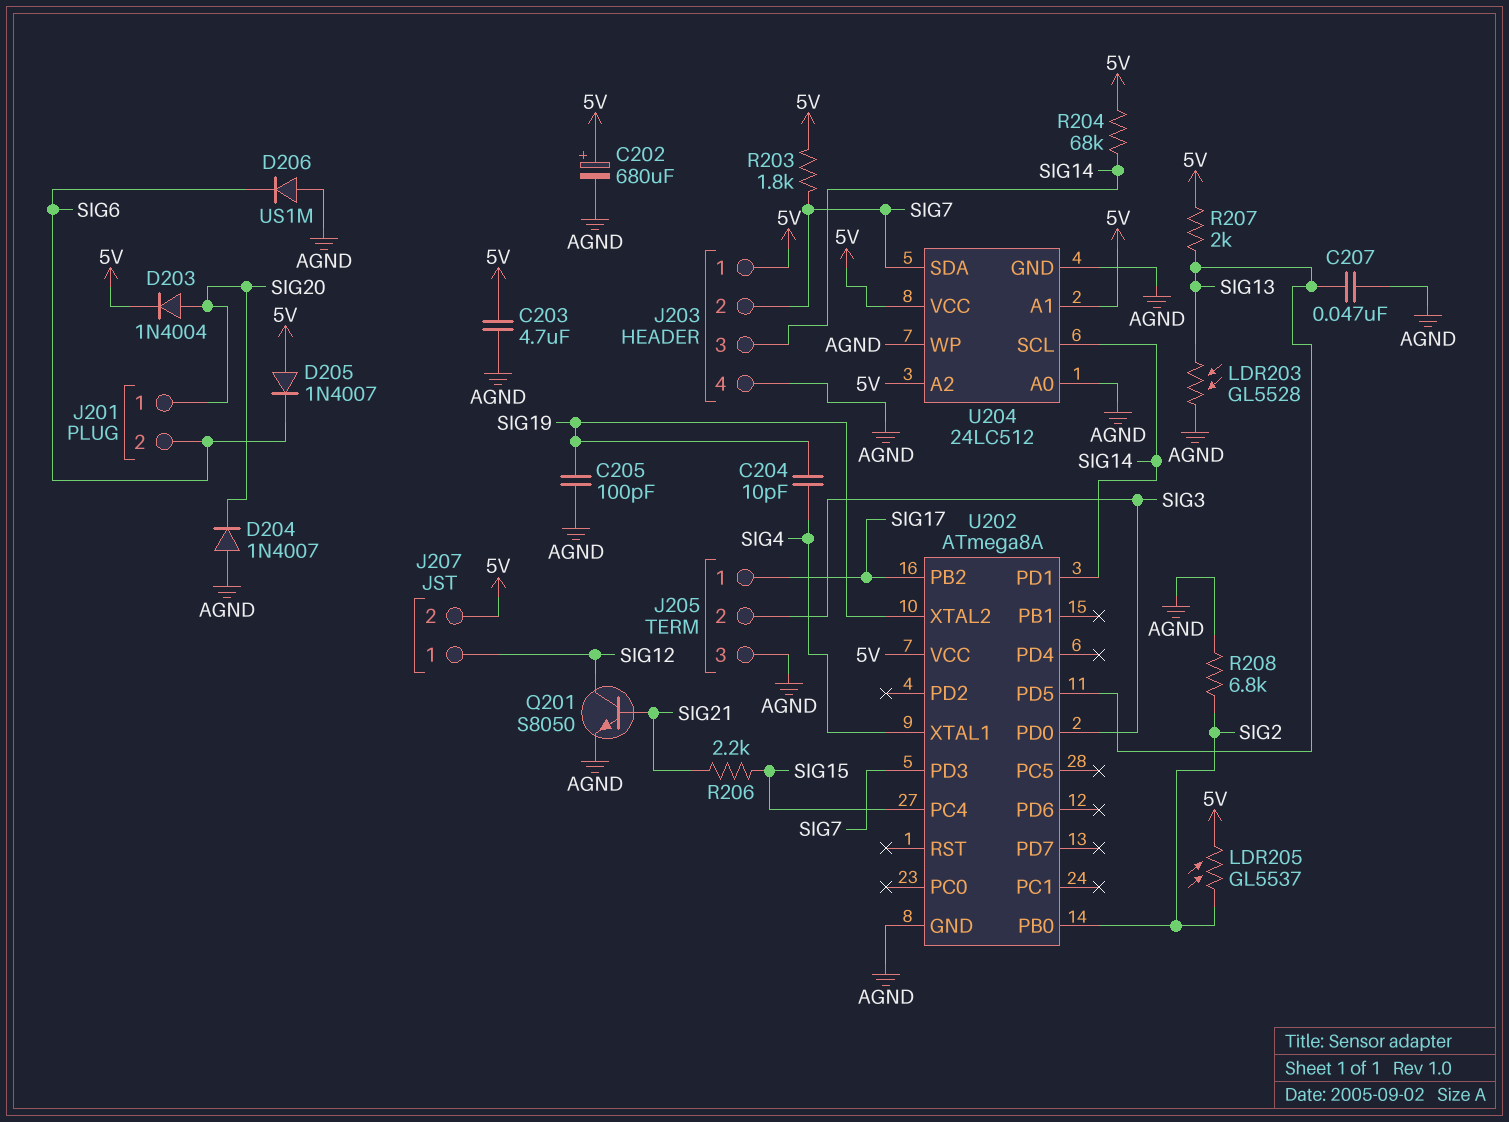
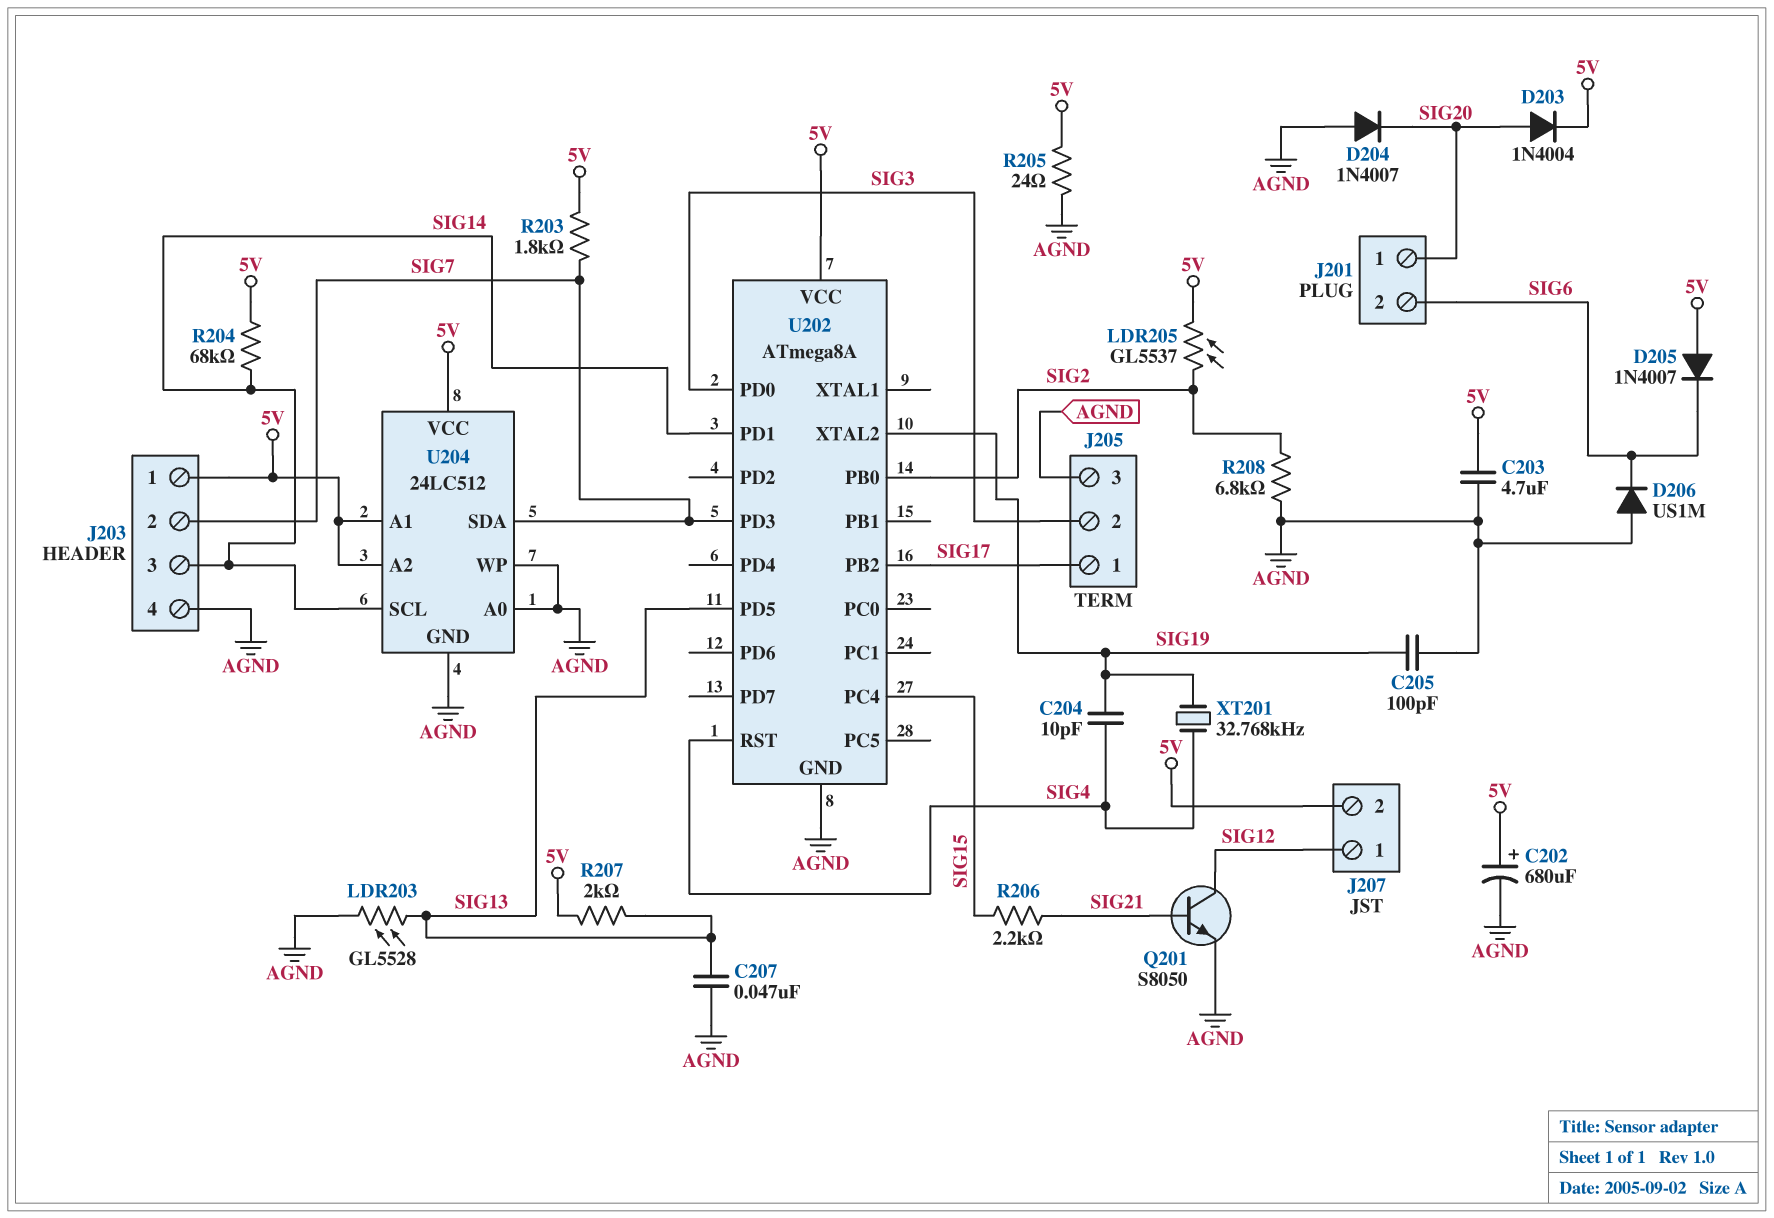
R205: none -> 24 (5V, AGND)
U202 pin RST: none -> SIG4
U202 pin XTAL1: SIG4 -> none
XT201: none -> 32.768kHz (SIG4, SIG19)

